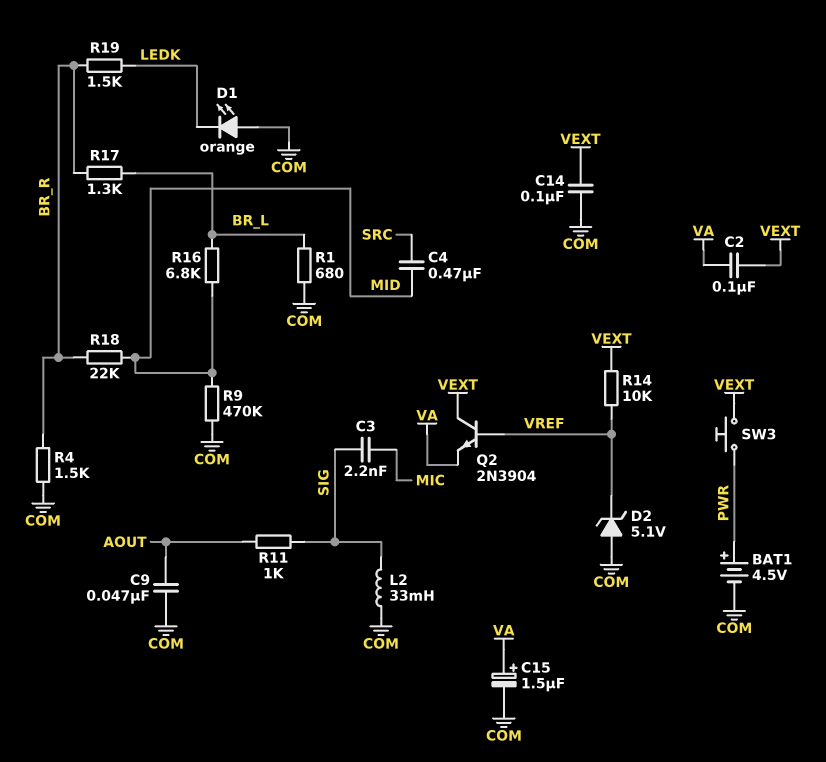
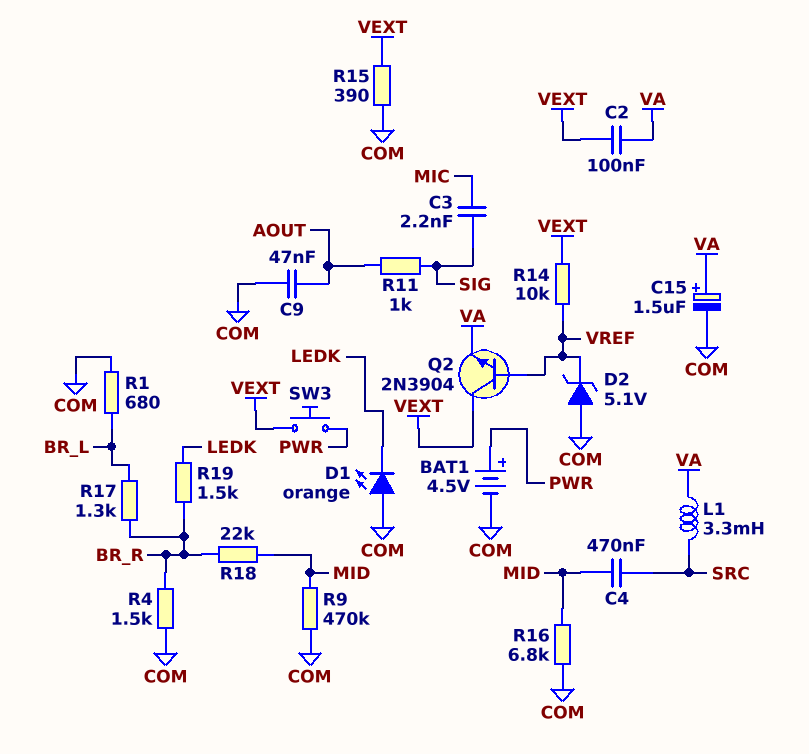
C14: 100nF (COM, VEXT) -> none
L1: none -> 3.3mH (SRC, VA)
L2: 33mH (COM, SIG) -> none
R15: none -> 390 (COM, VEXT)
R16: 6.8k (BR_L, MID) -> 6.8k (COM, MID)

